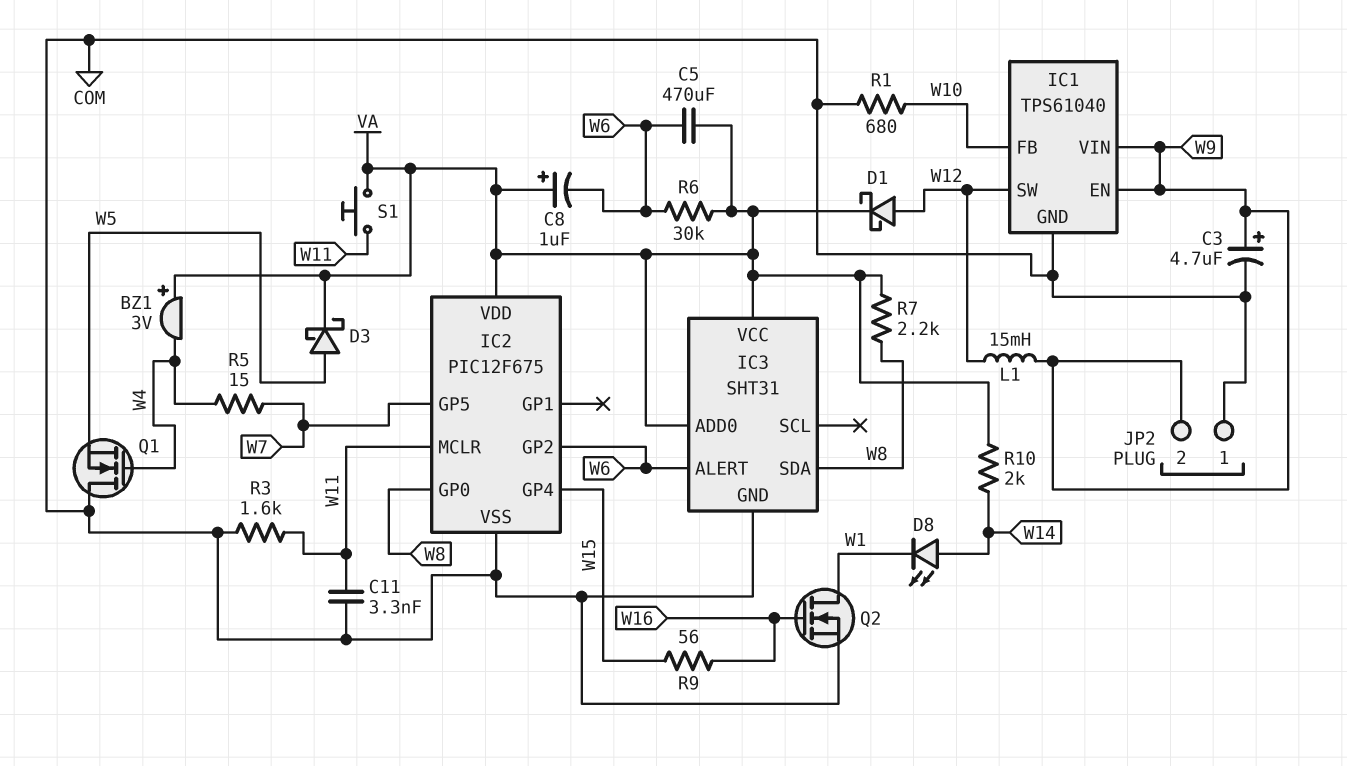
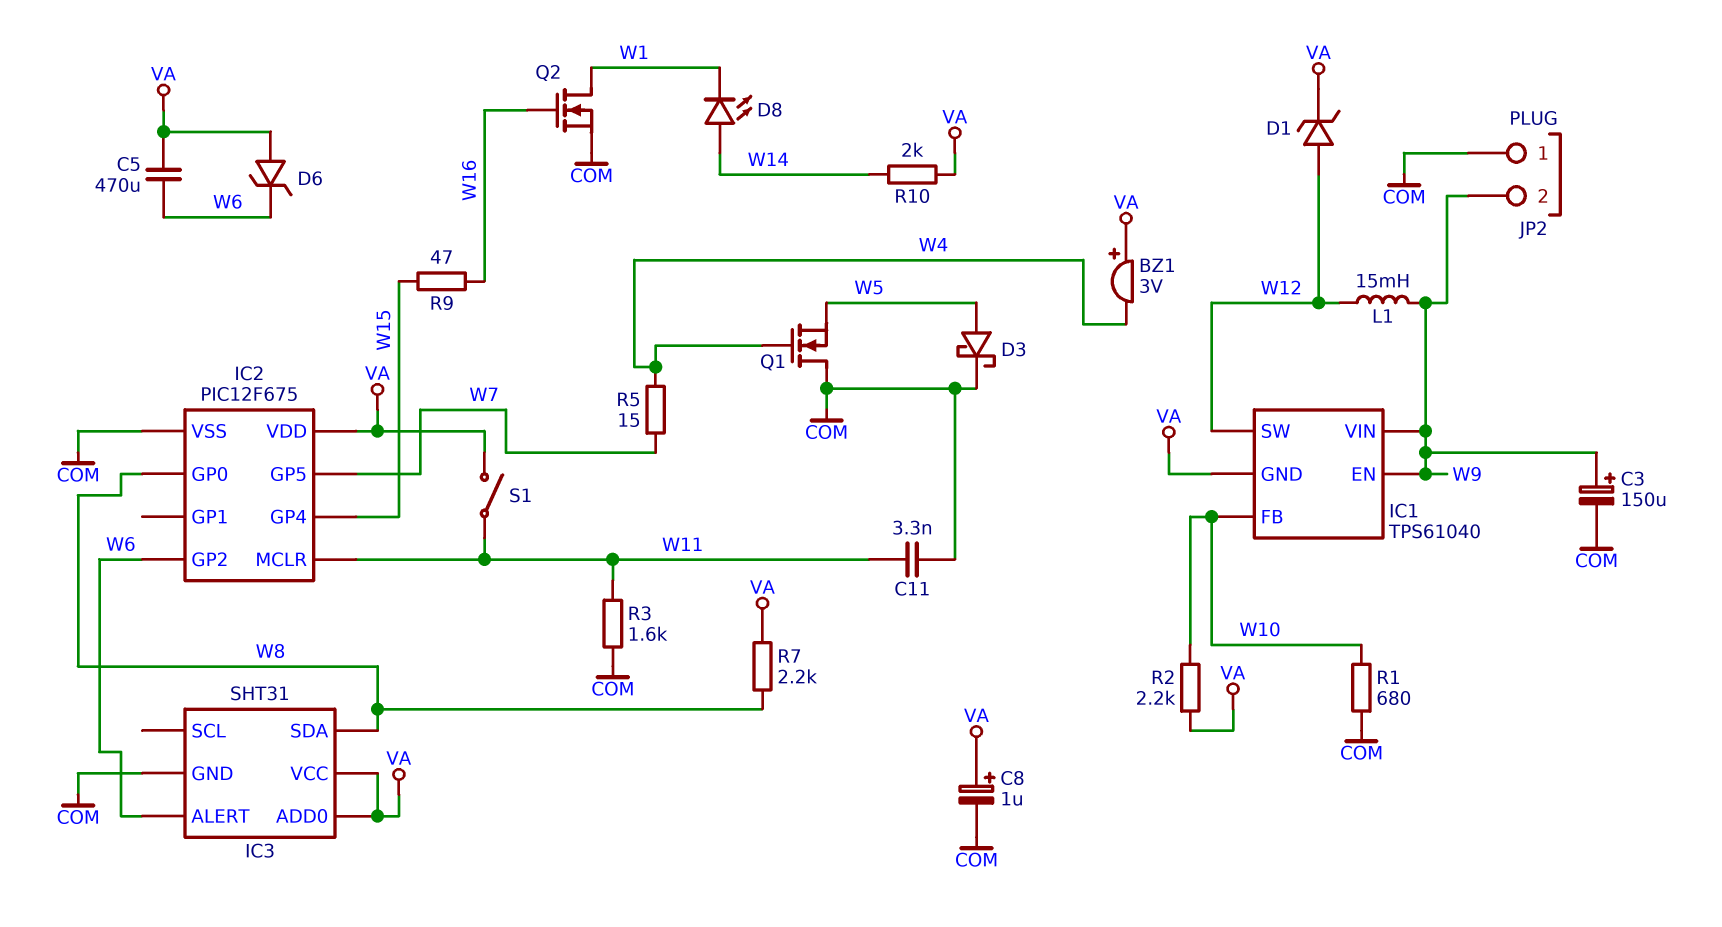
C3: 4.7uF (plus W9, minus COM) -> 150uF (plus W9, minus COM)
C8: 1uF (plus VA, minus W6) -> 1uF (plus VA, minus COM)
D1: schottky (A W12, K VA) -> zener (A W12, K VA)
D3: schottky (A W5, K VA) -> schottky (A W5, K COM)
D6: none -> zener (A VA, K W6)
IC1 pin GND: COM -> VA
R2: none -> 2.2k (VA, W10)
R6: 30k (VA, W6) -> none
R9: 56 (W15, W16) -> 47 (W15, W16)
S1: button (VA, W11) -> switch (VA, W11)

